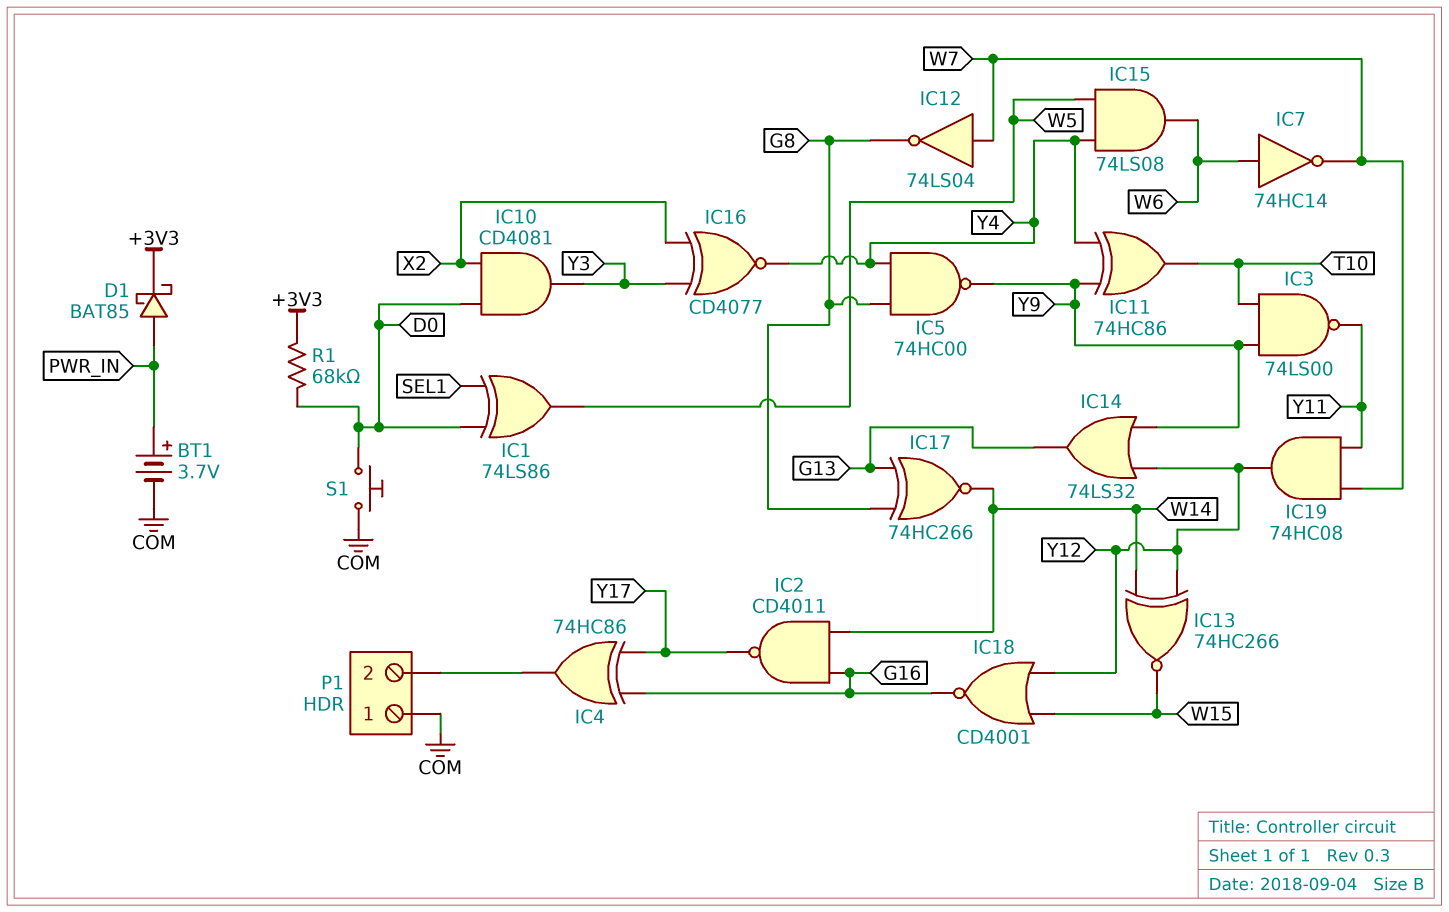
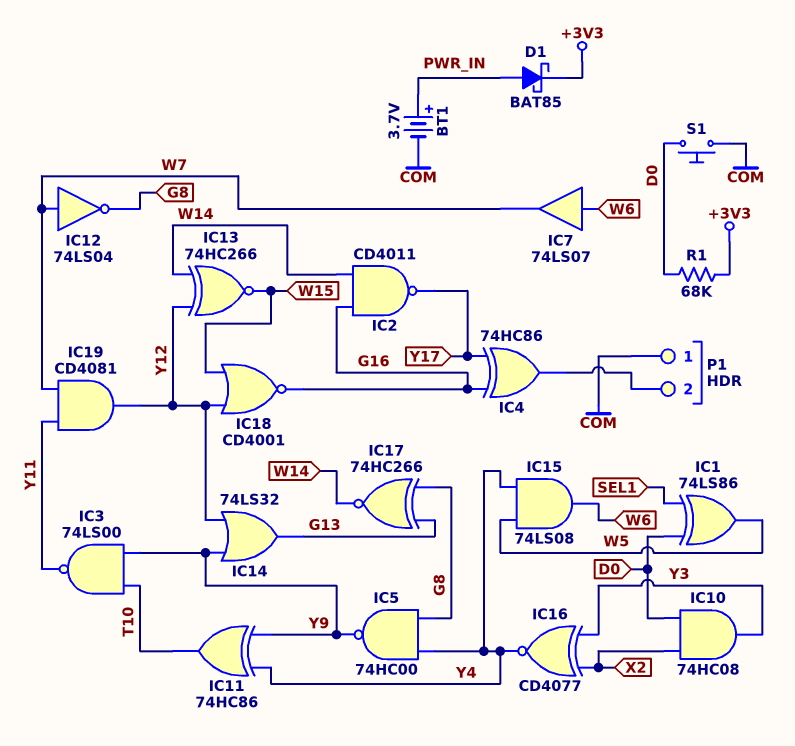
IC7: NOT 74HC14 (in W6, out W7) -> buffer 74LS07 (in W6, out W7)
IC10: AND CD4081 (in D0, in X2, out Y3) -> AND 74HC08 (in D0, in X2, out Y3)
IC19: AND 74HC08 (in W7, in Y11, out Y12) -> AND CD4081 (in W7, in Y11, out Y12)

